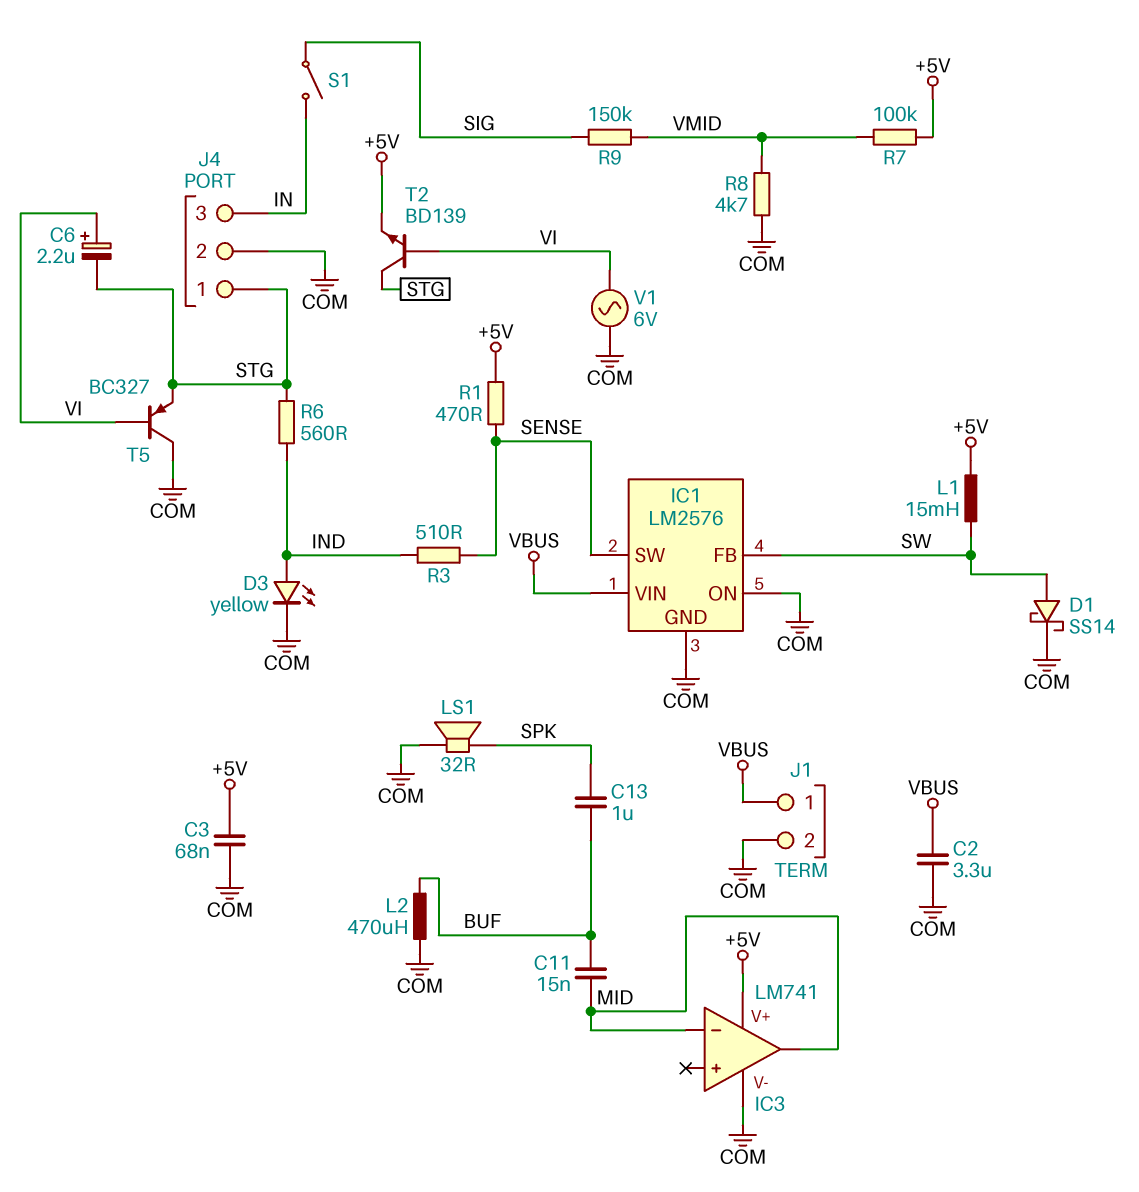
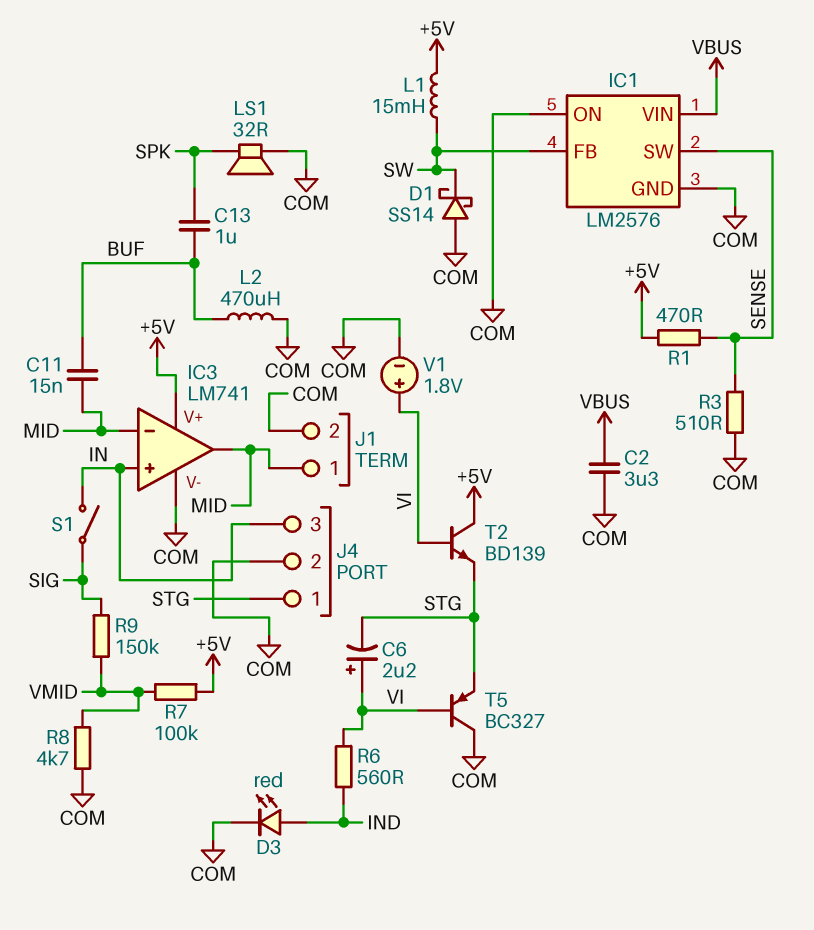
C3: 68nF (+5V, COM) -> none
D1: schottky SS14 (A SW, K COM) -> schottky SS14 (A COM, K SW)
D3: LED yellow (A IND, K COM) -> LED red (A IND, K COM)
IC3 pin in+: none -> IN
J1 pin 1: VBUS -> MID
R3: 510 (IND, SENSE) -> 510 (COM, SENSE)
R6: 560 (IND, STG) -> 560 (IND, VI)
T2: NPN BD139 (B VI, C STG, E +5V) -> NPN BD139 (B VI, C +5V, E STG)
V1: AC 6V (COM, VI) -> 1.8V (plus VI, minus COM)

